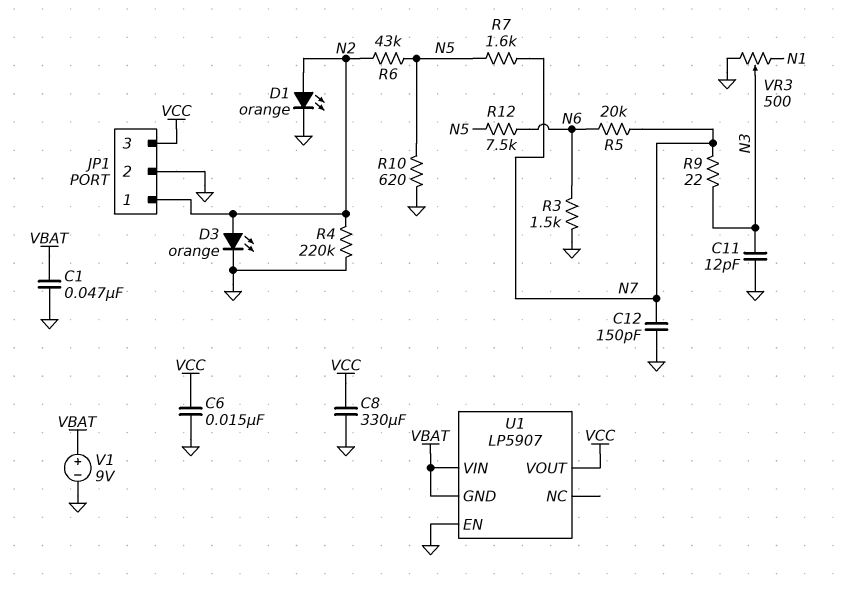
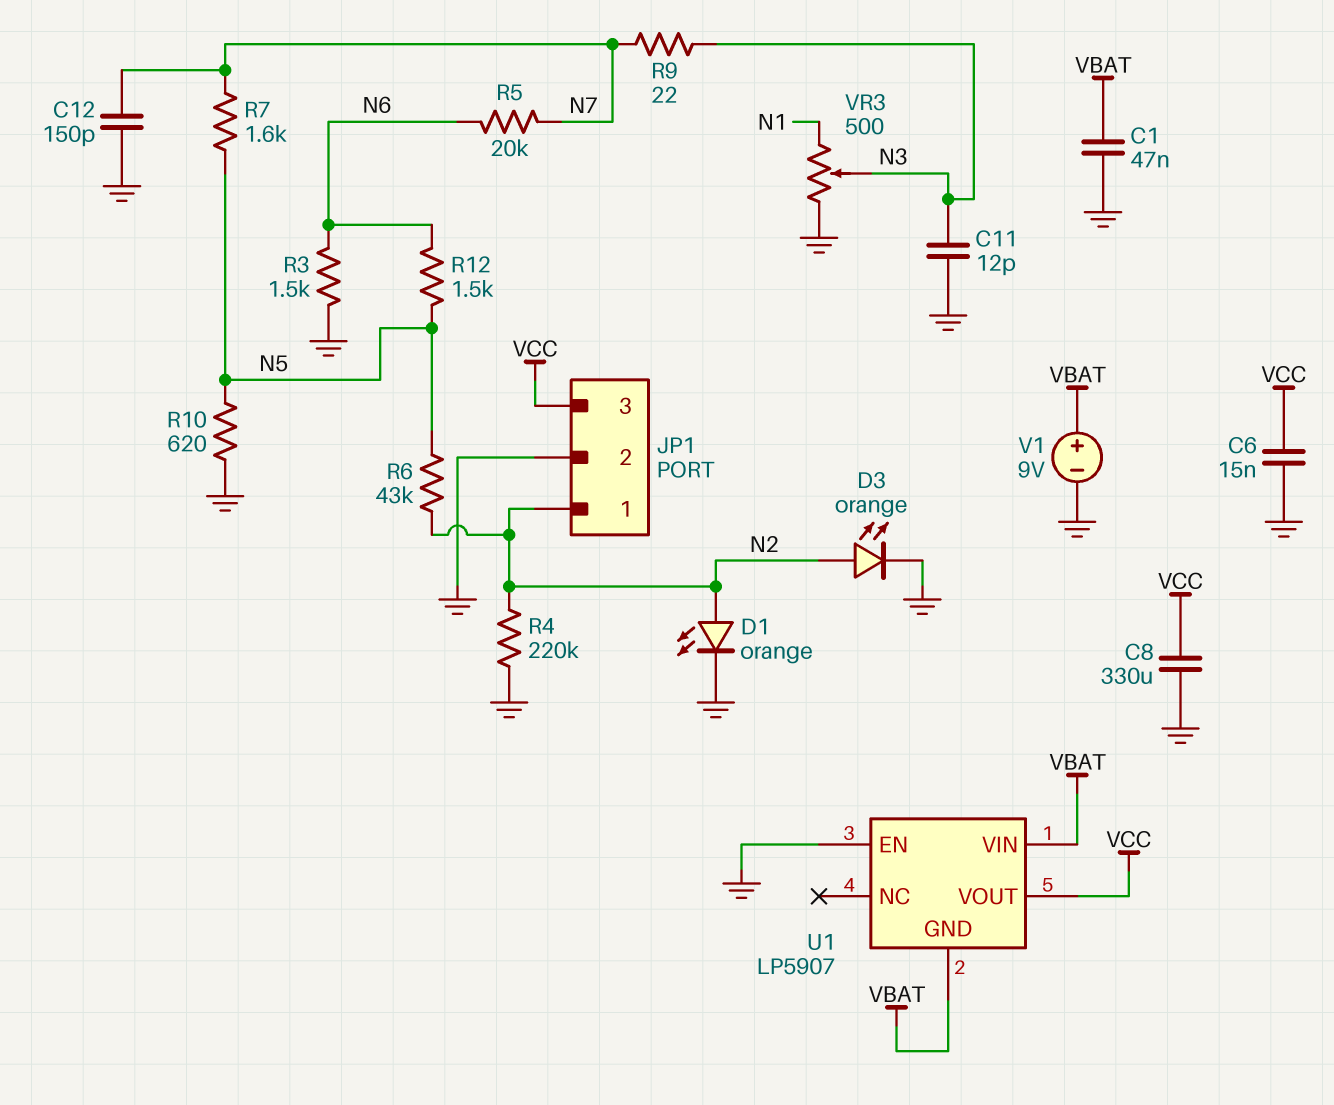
R12: 7.5k (N5, N6) -> 1.5k (N5, N6)

